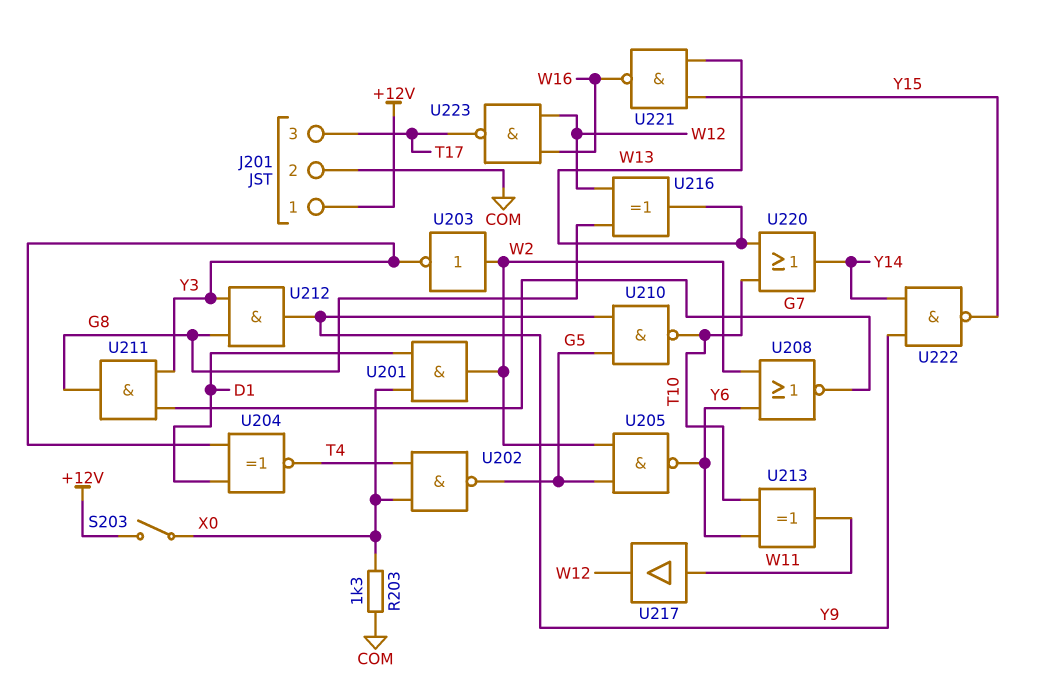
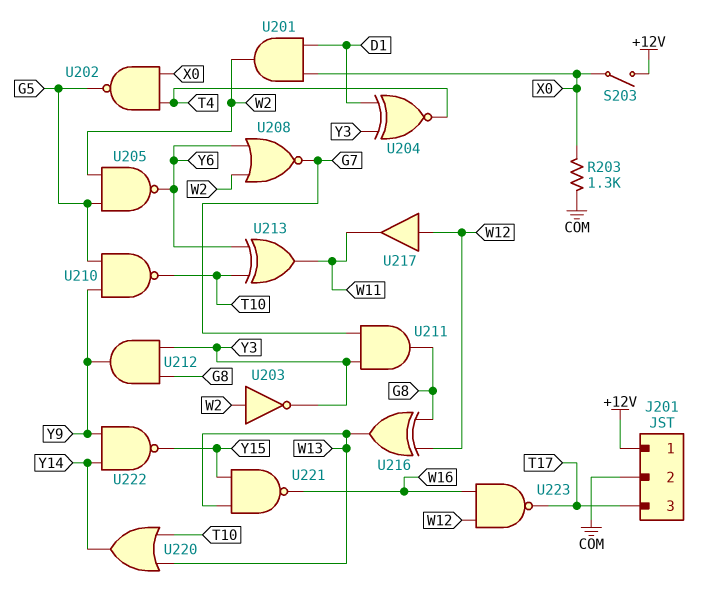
U217: buffer (in W11, out W12) -> buffer (in W12, out W11)

